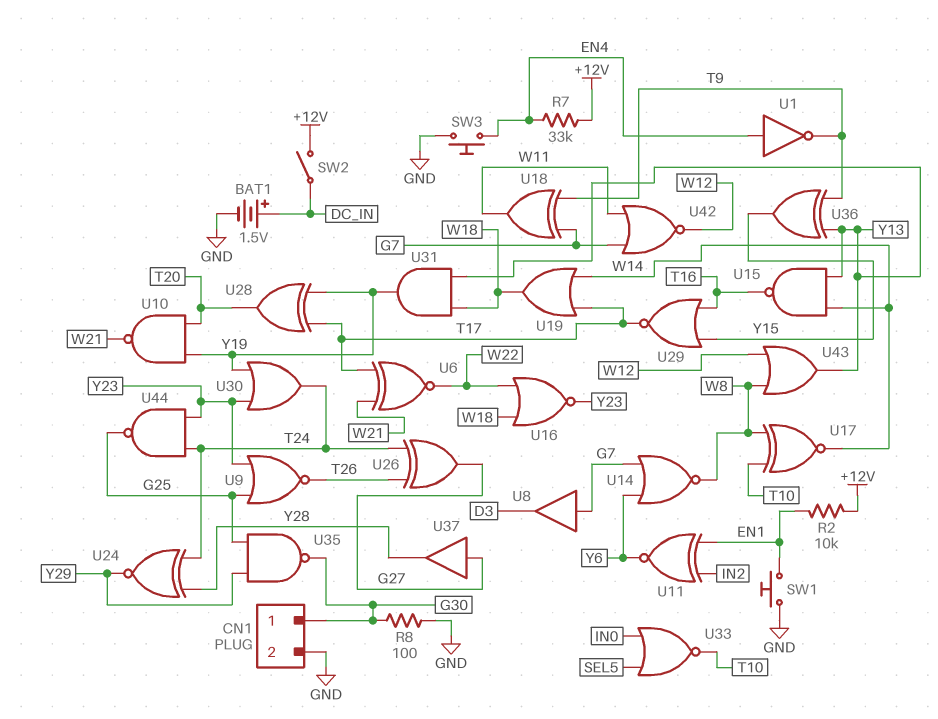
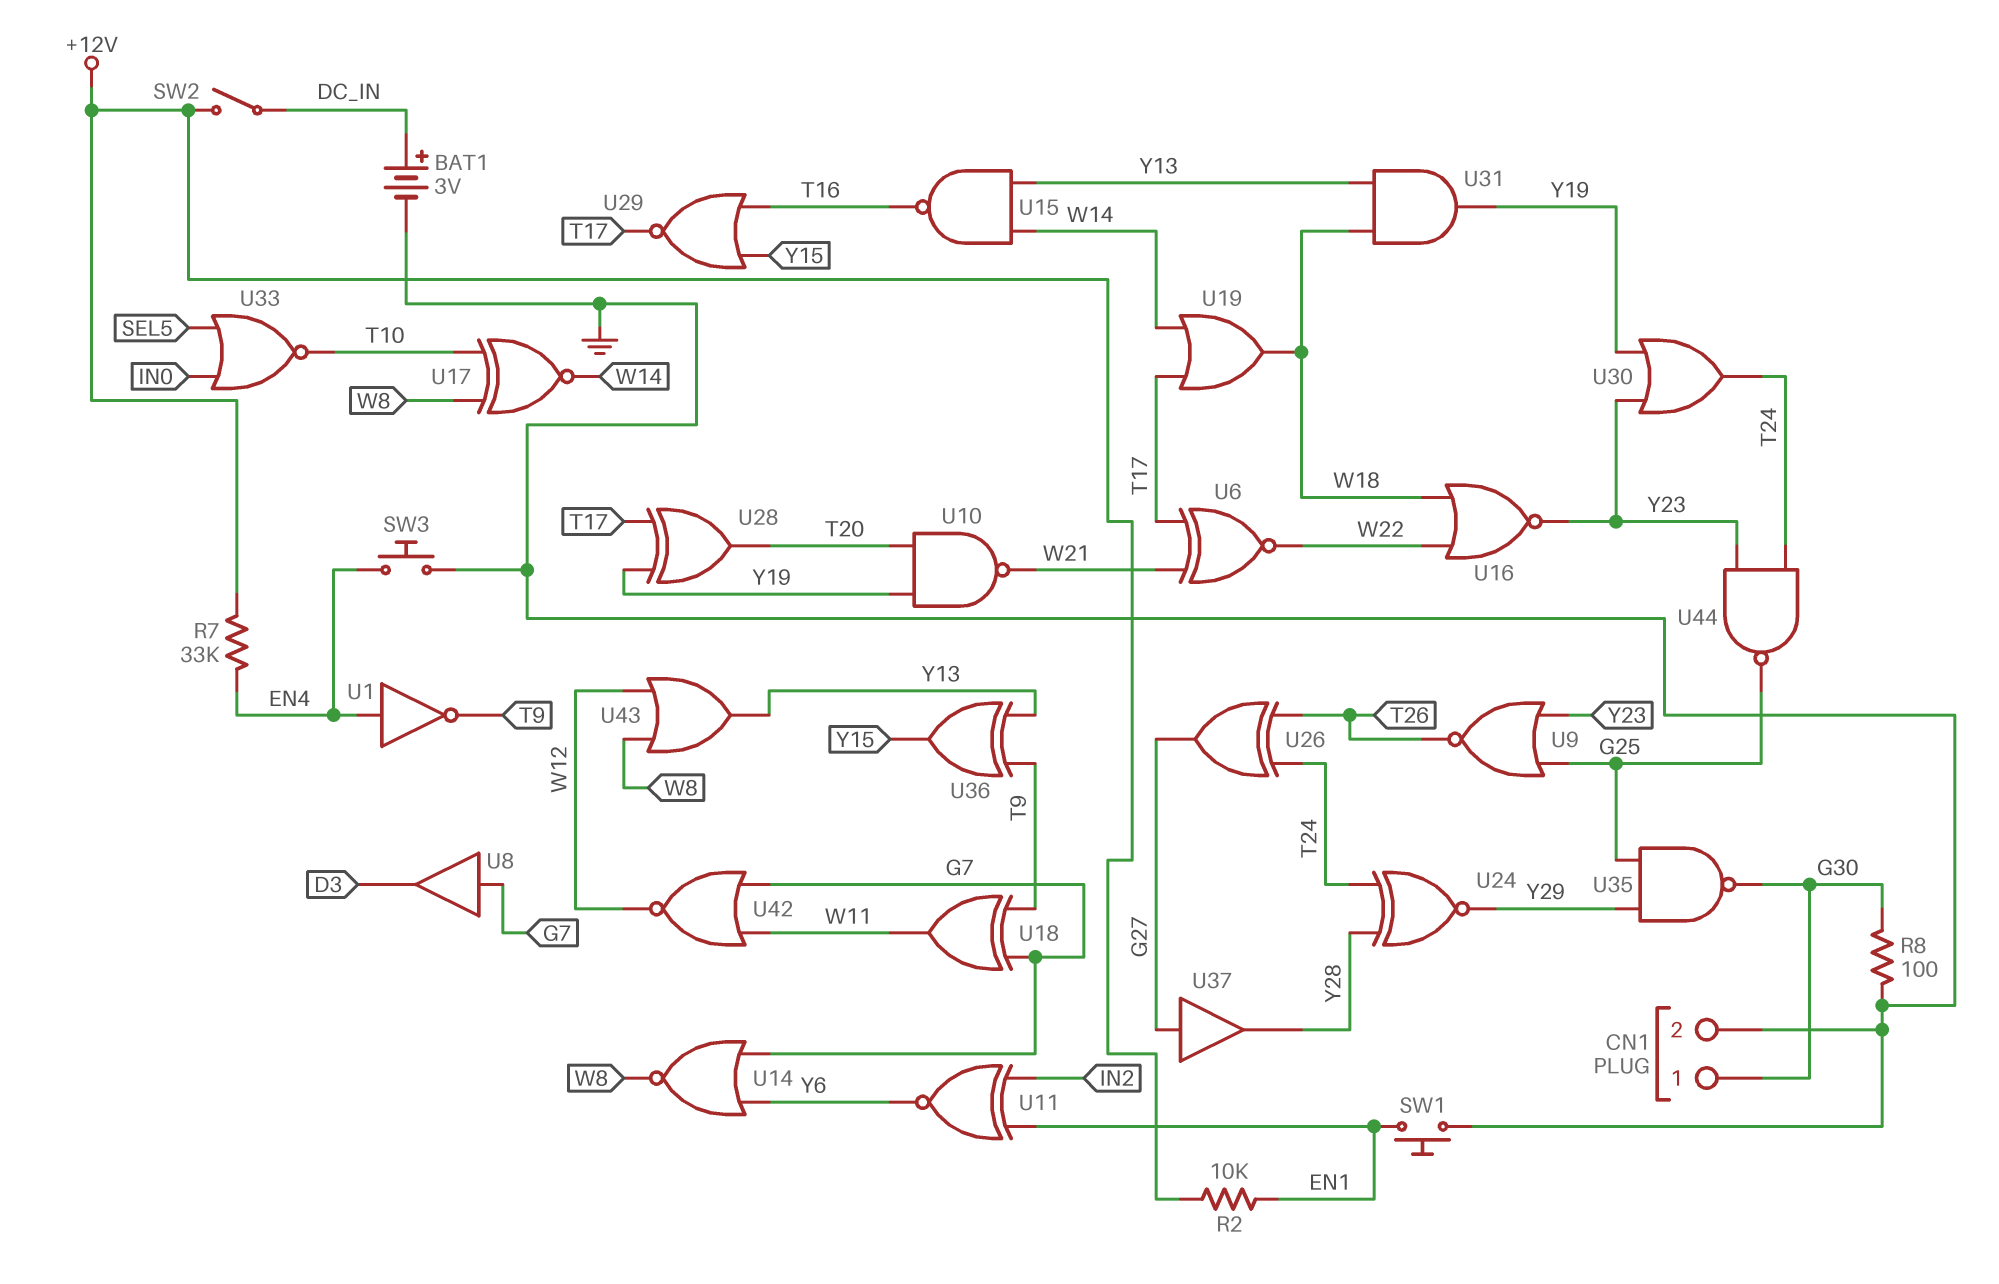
BAT1: 1.5V (plus DC_IN, minus GND) -> 3V (plus DC_IN, minus GND)

